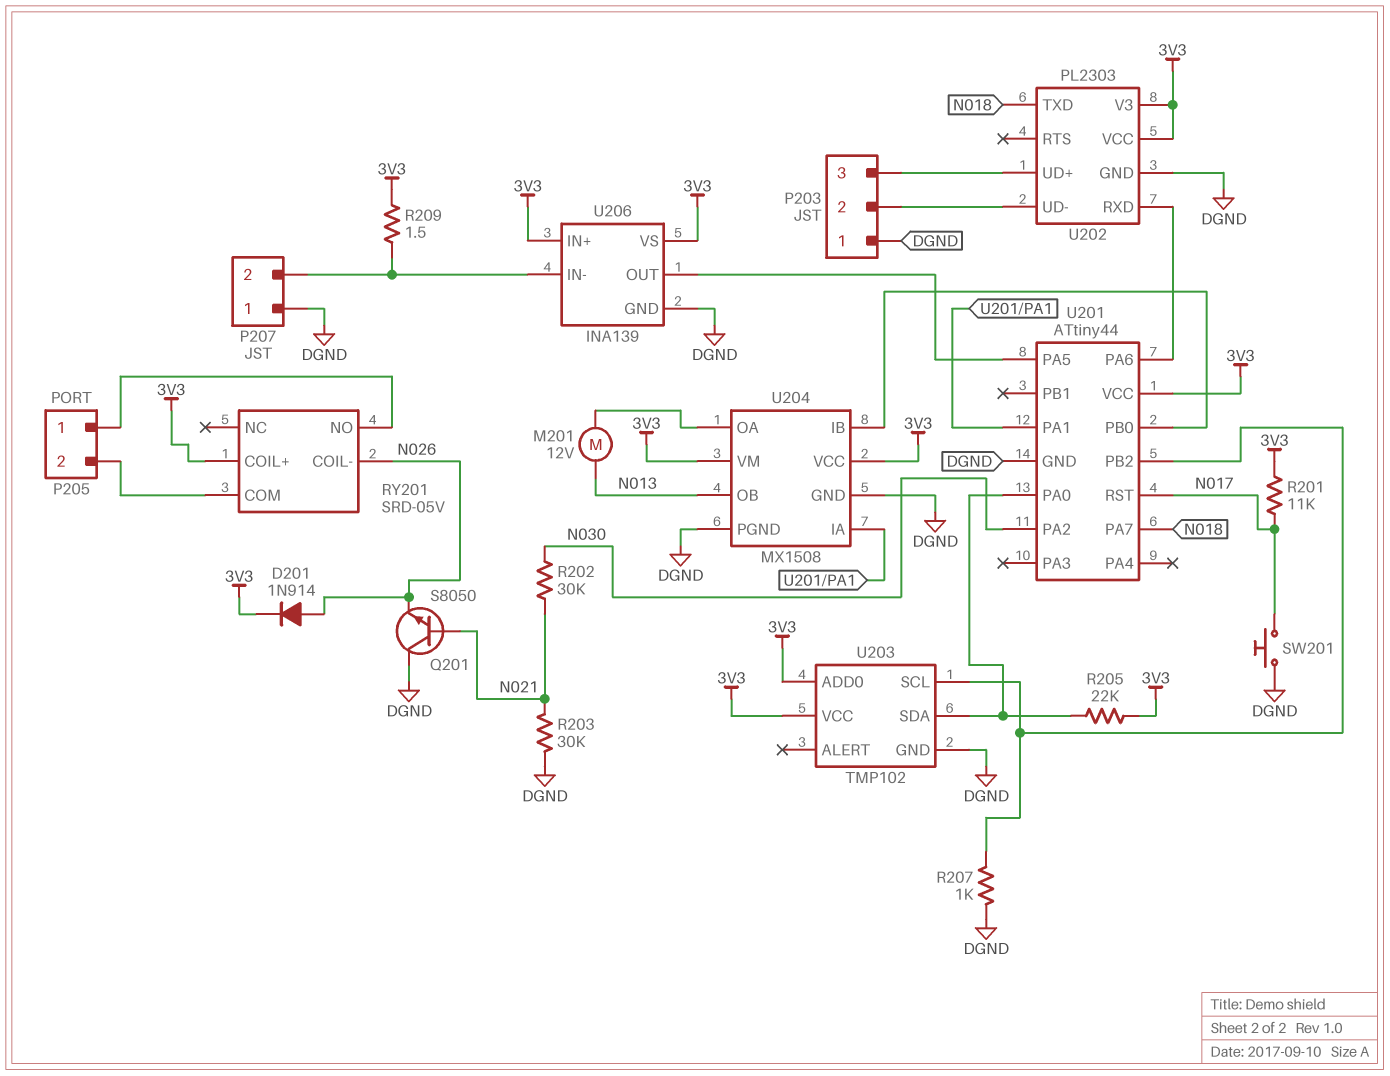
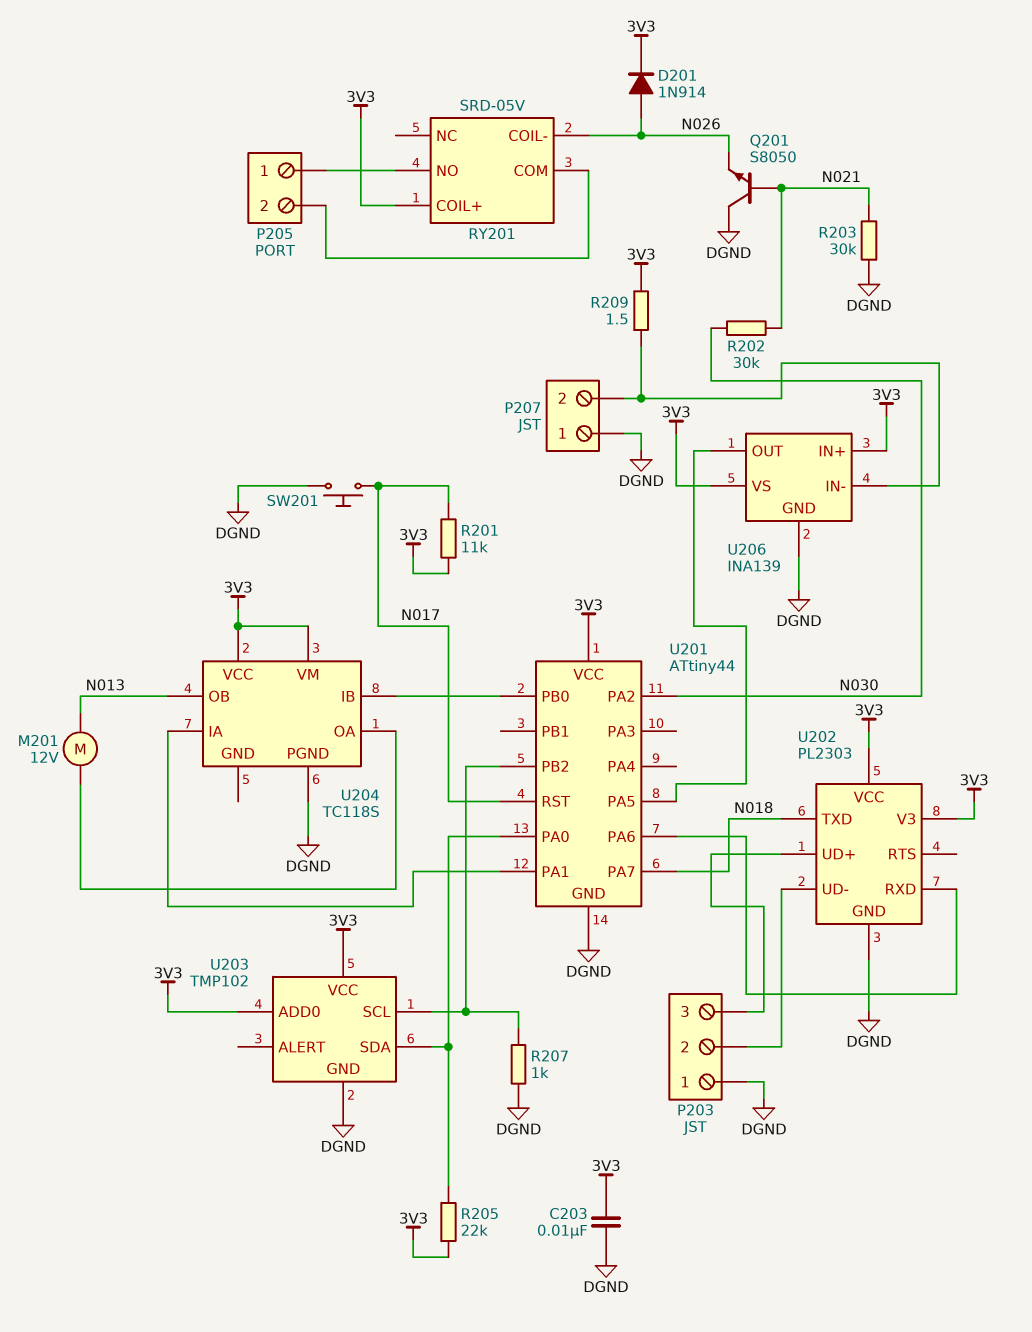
C203: none -> 10nF (3V3, DGND)
U204: MX1508 -> TC118S
U204 pin GND: DGND -> none

